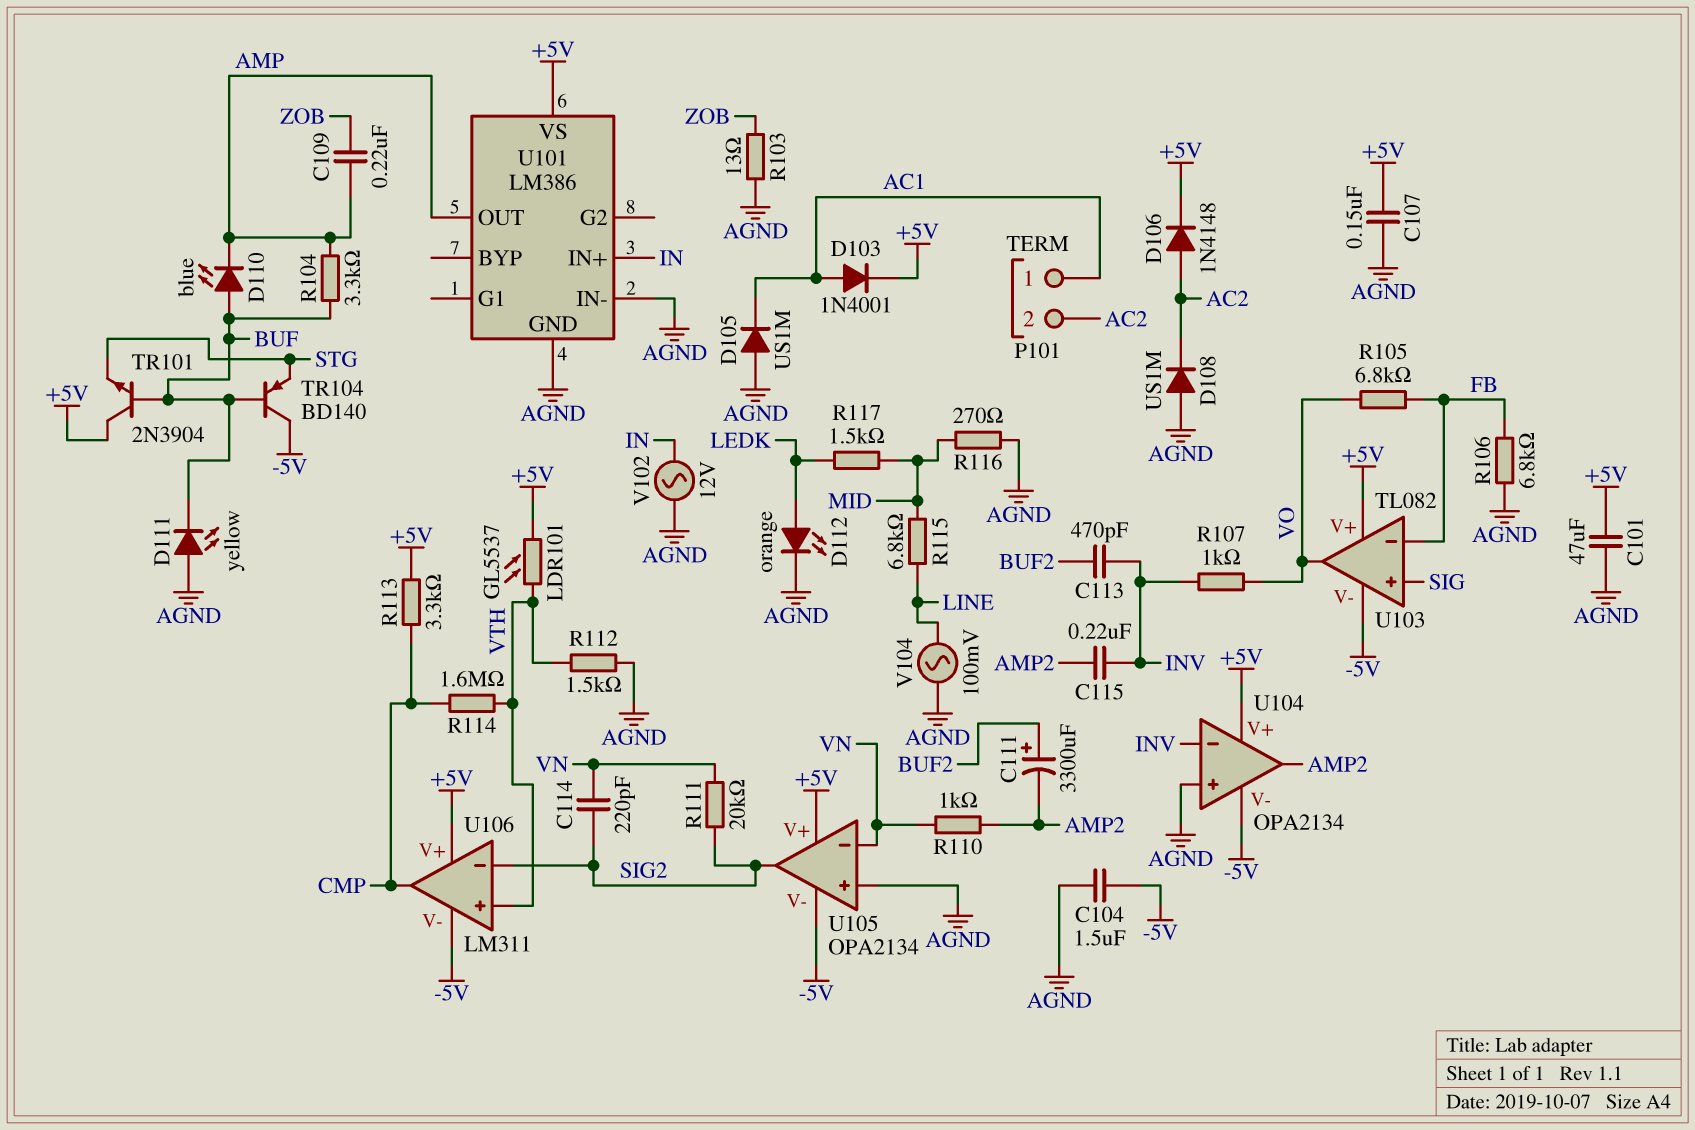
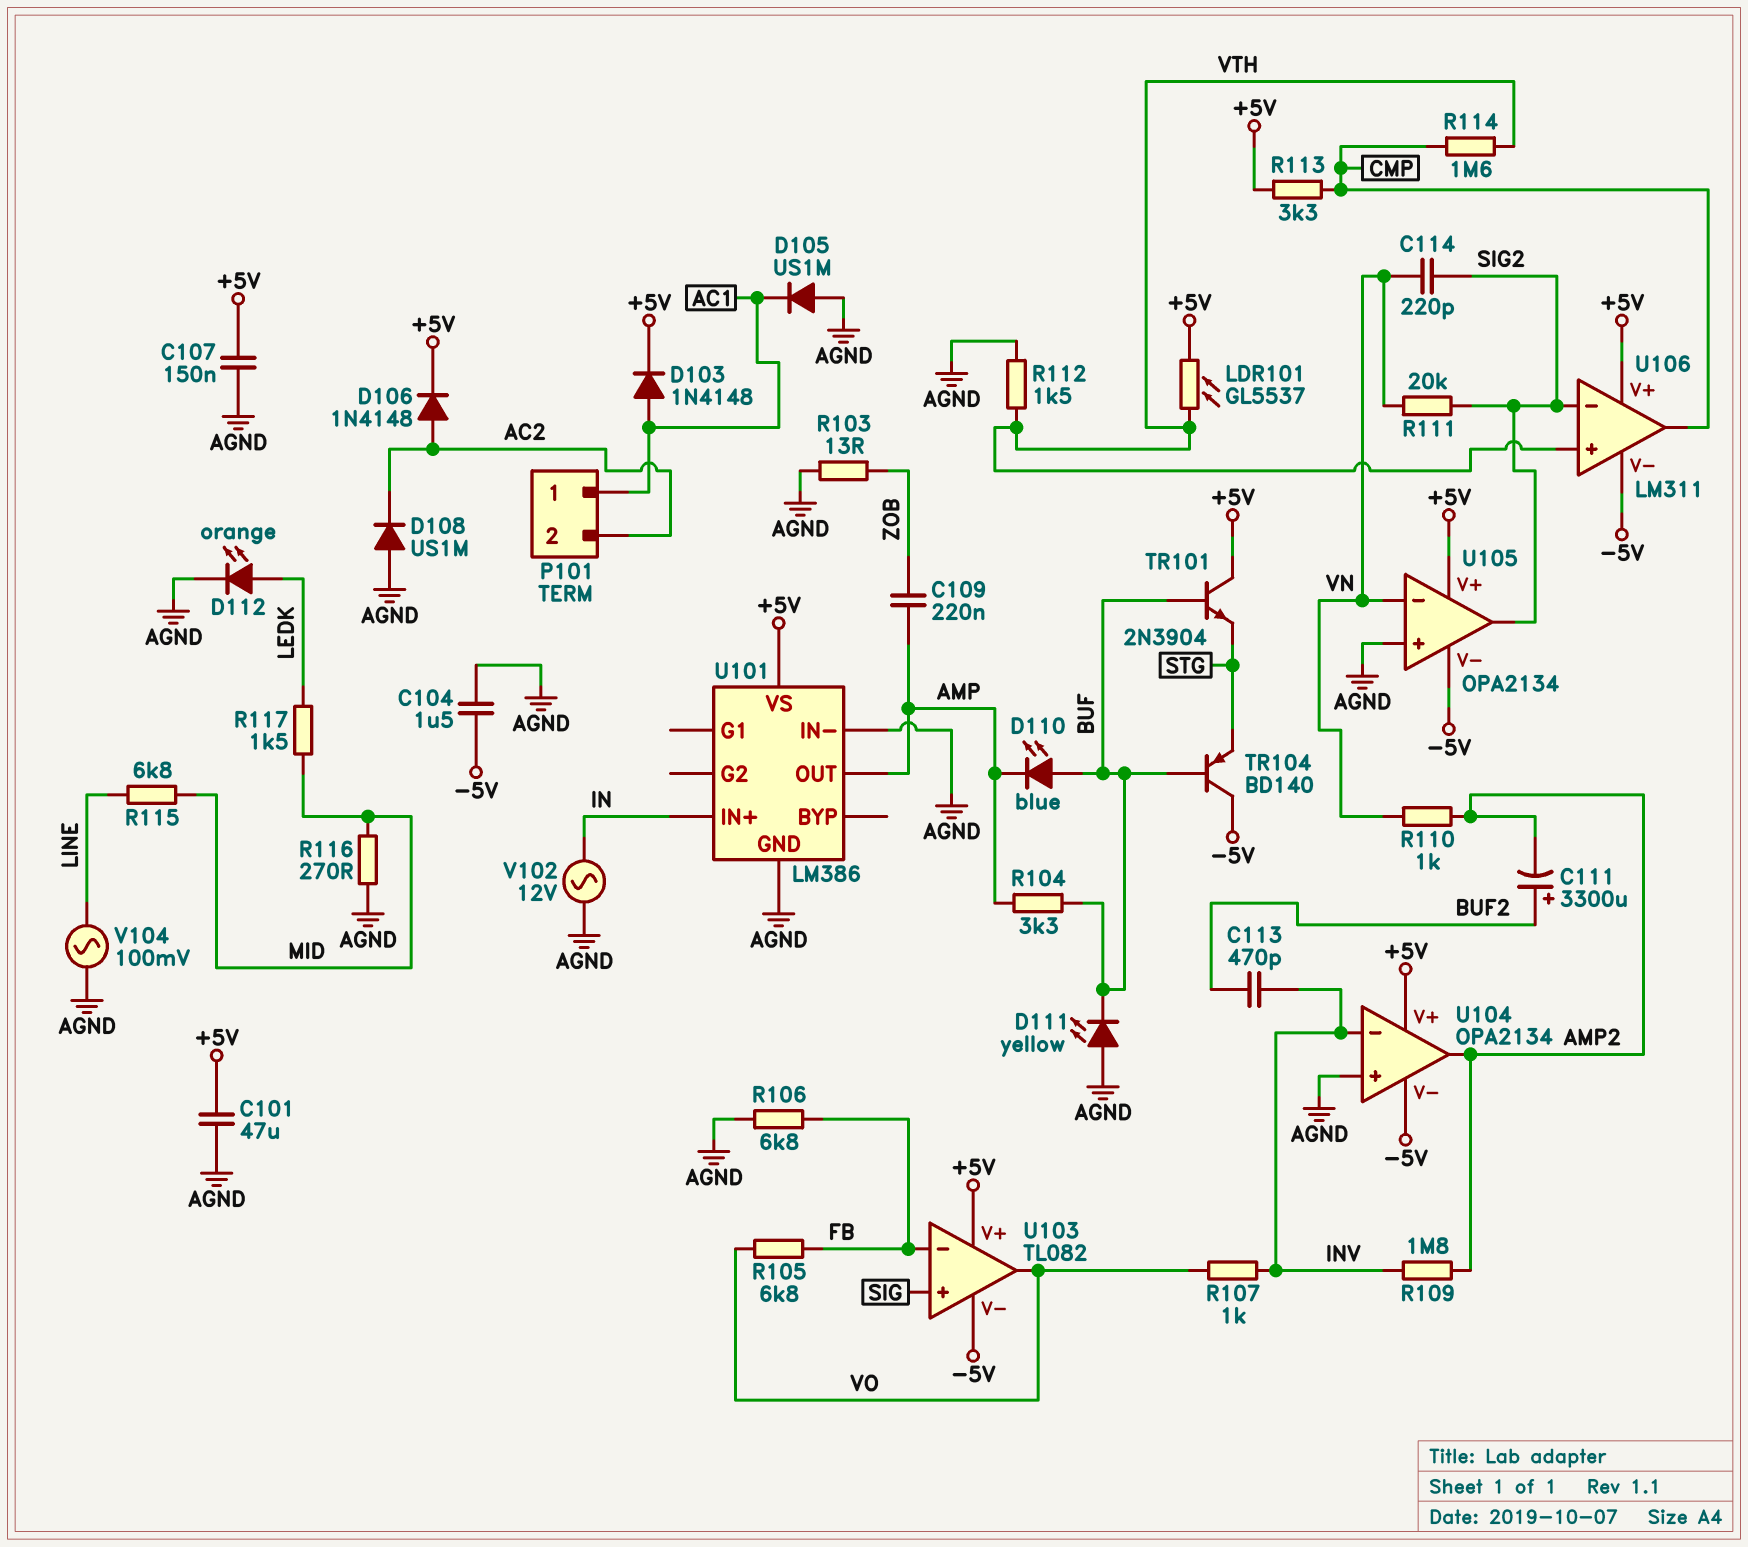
C115: 220nF (AMP2, INV) -> none
D103: diode 1N4001 (A AC1, K +5V) -> diode 1N4148 (A AC1, K +5V)
R109: none -> 1.8M (AMP2, INV)

